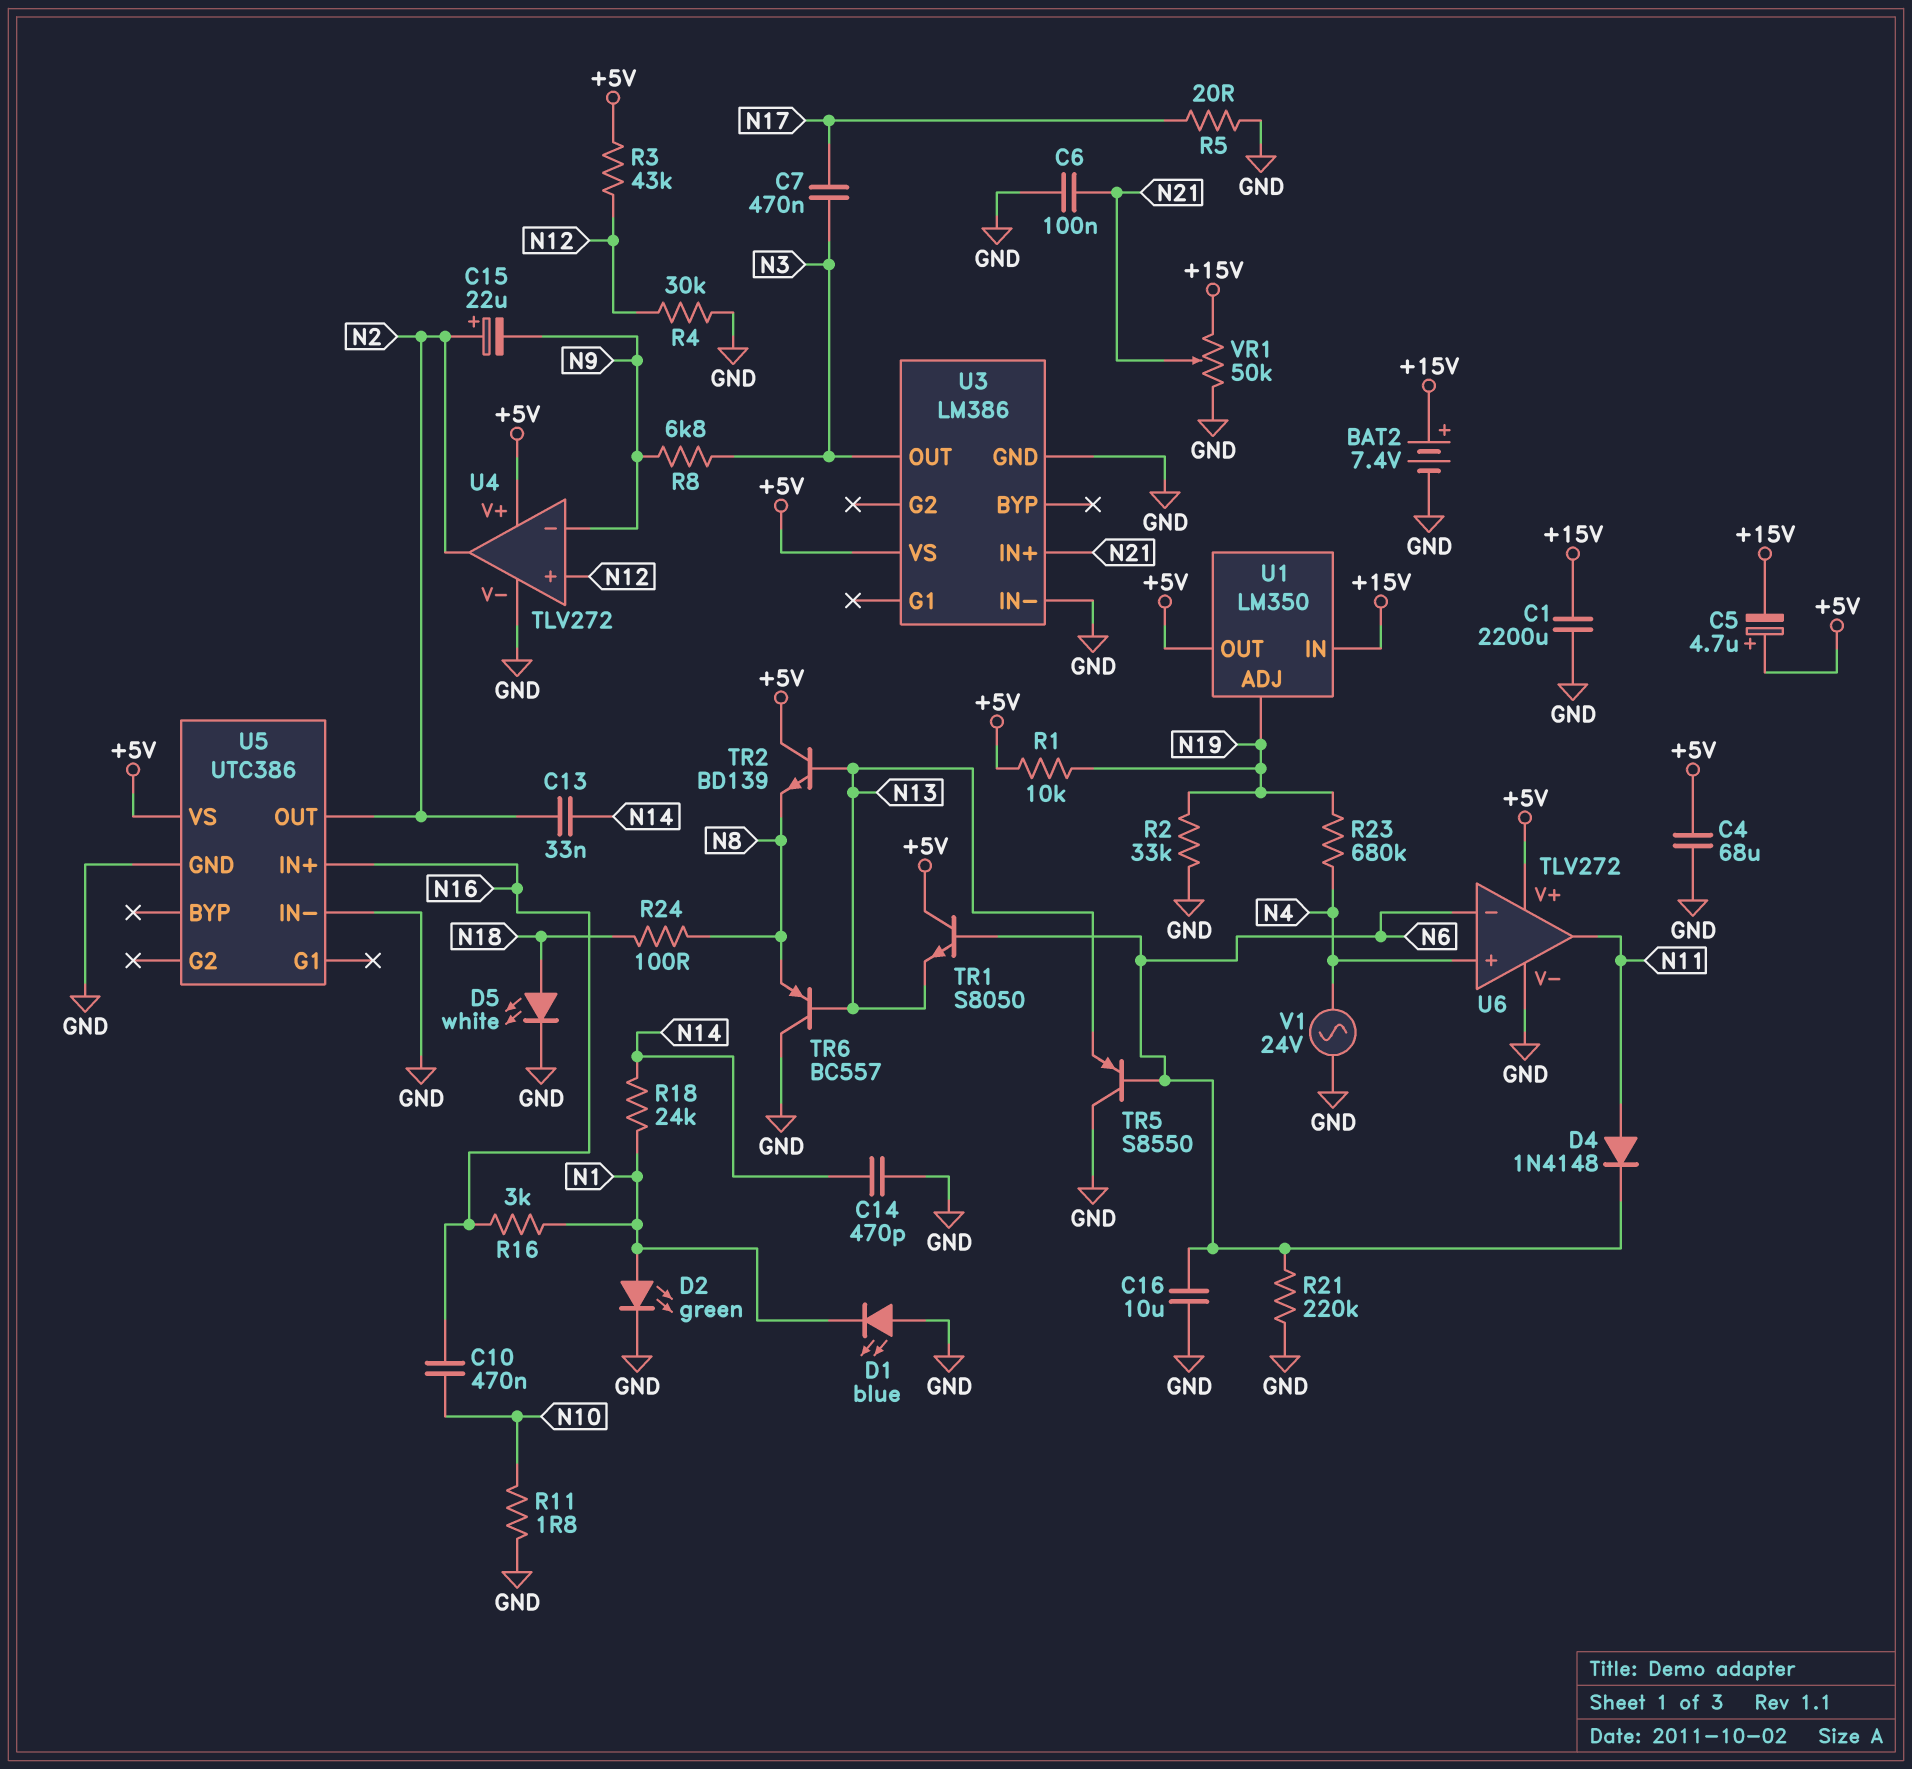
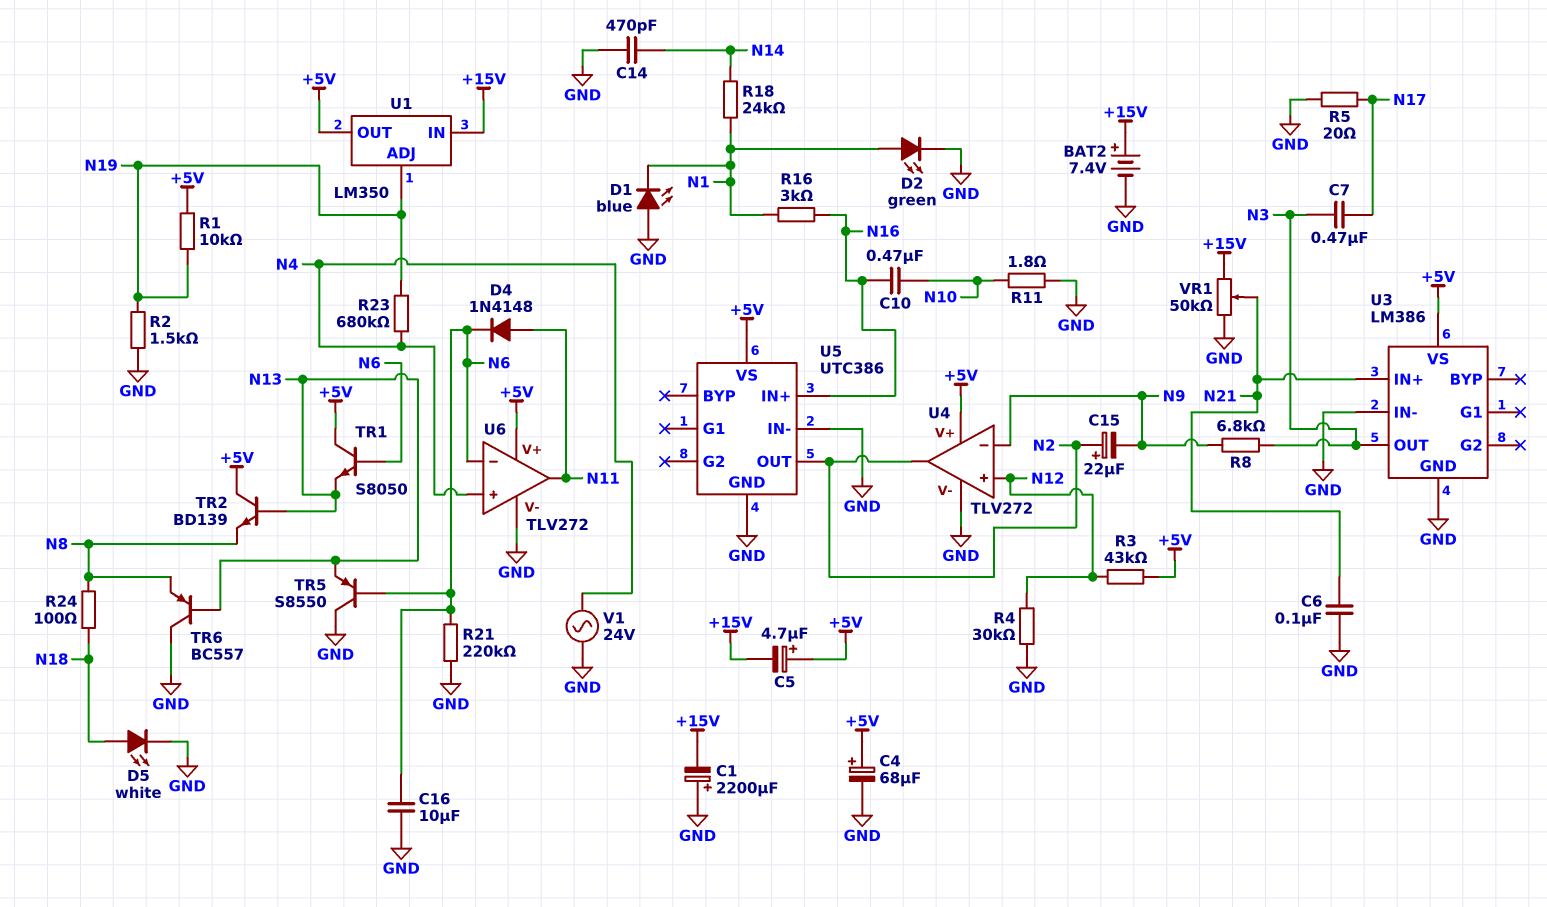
C1: 2200uF (+15V, GND) -> 2200uF (plus GND, minus +15V)
C4: 68uF (+5V, GND) -> 68uF (plus +5V, minus GND)
C13: 33nF (N2, N14) -> none
R2: 33k (GND, N19) -> 1.5k (GND, N19)

